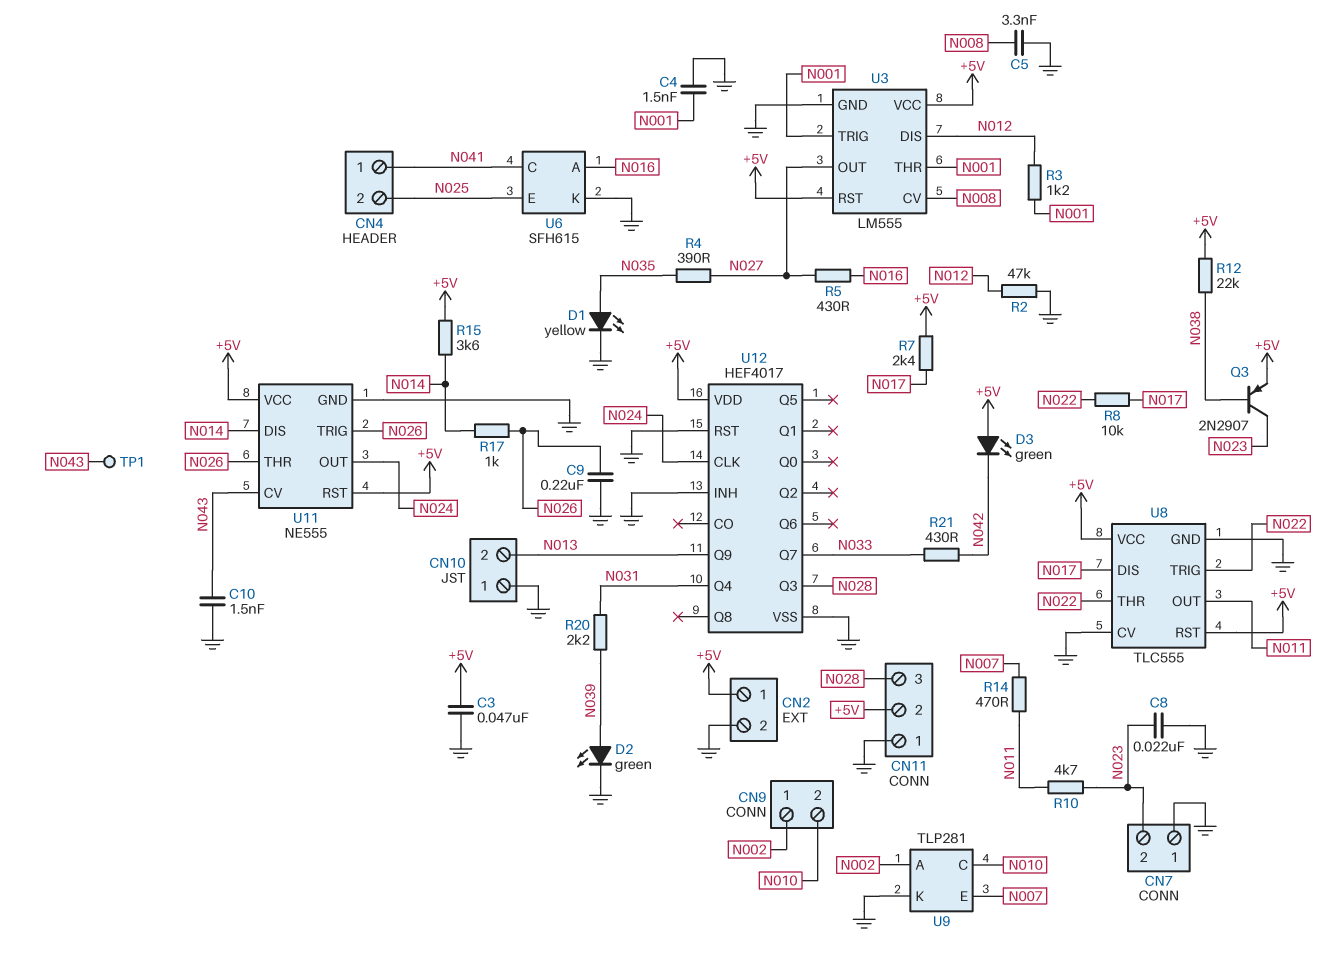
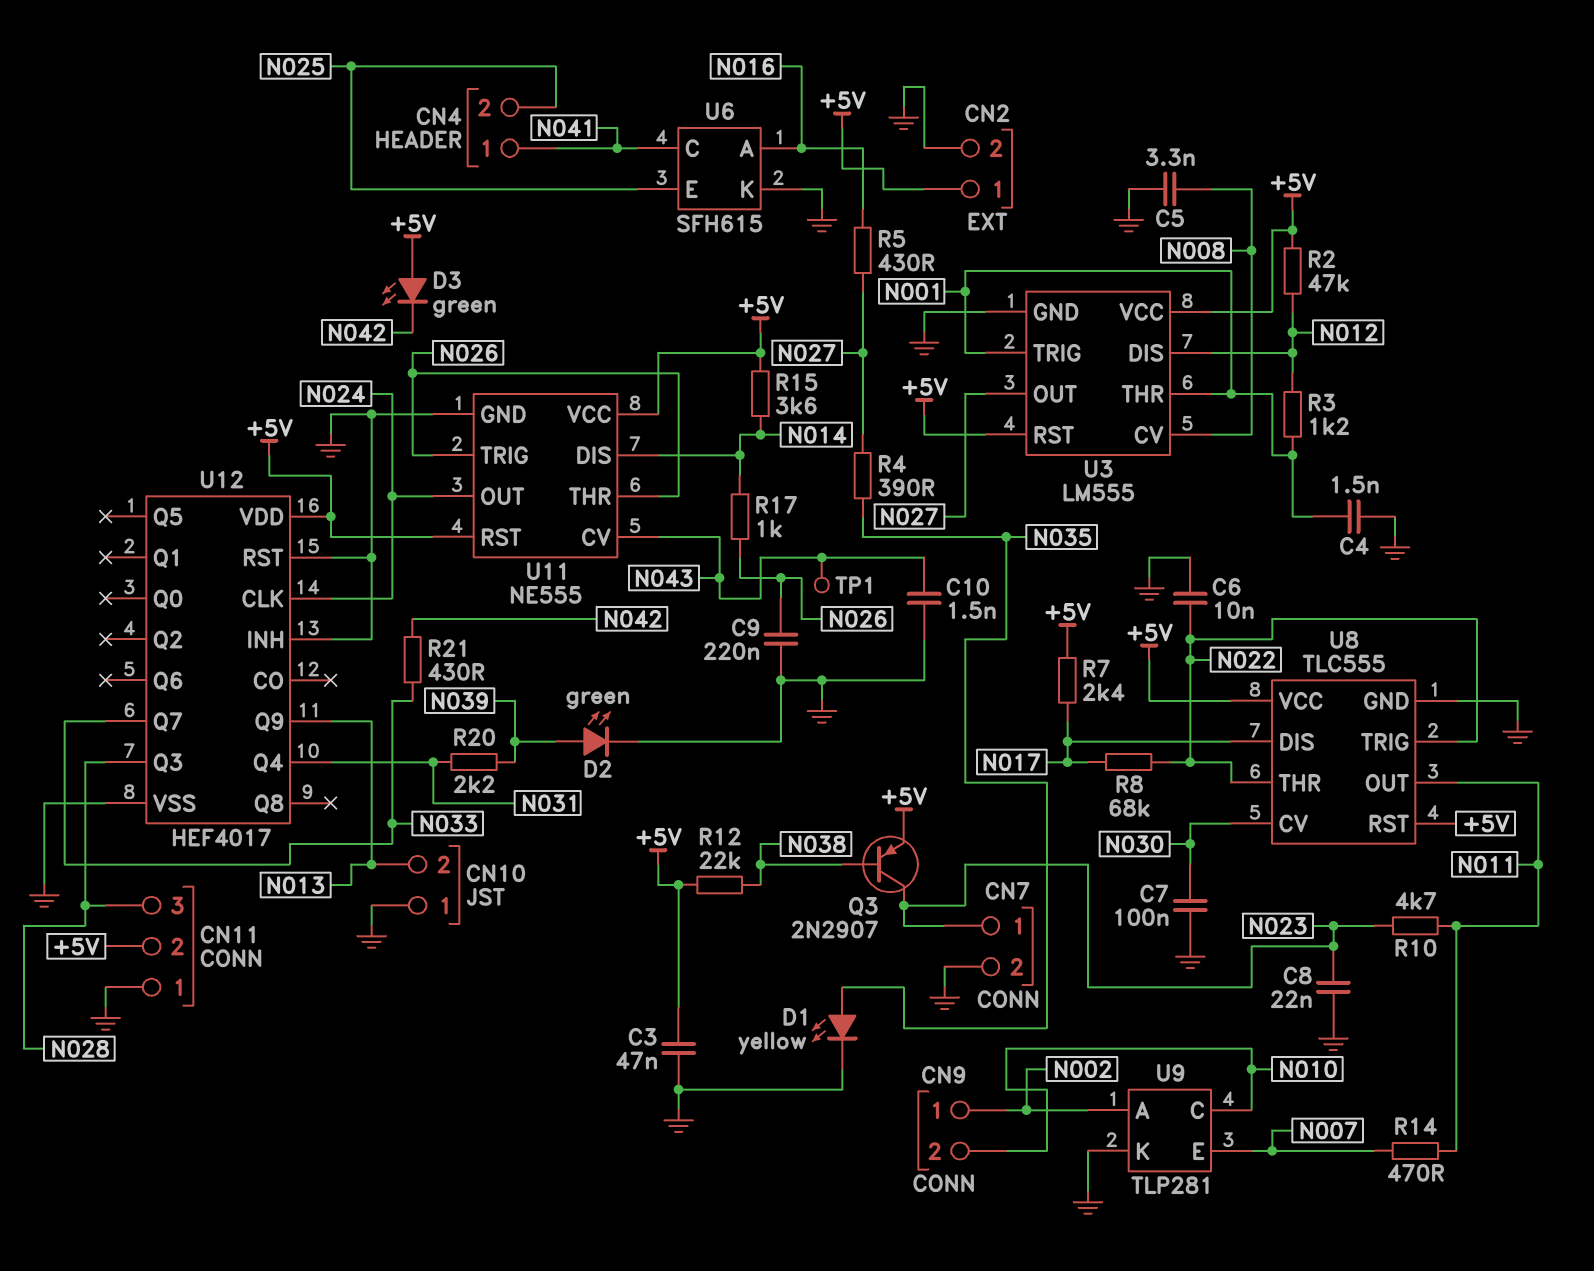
C6: none -> 10nF (GND, N022)
C7: none -> 100nF (GND, N030)
CN7 pin 1: GND -> N023
CN7 pin 2: N023 -> GND
R2: 47k (GND, N012) -> 47k (+5V, N012)
R8: 10k (N017, N022) -> 68k (N017, N022)
U8 pin CV: GND -> N030

